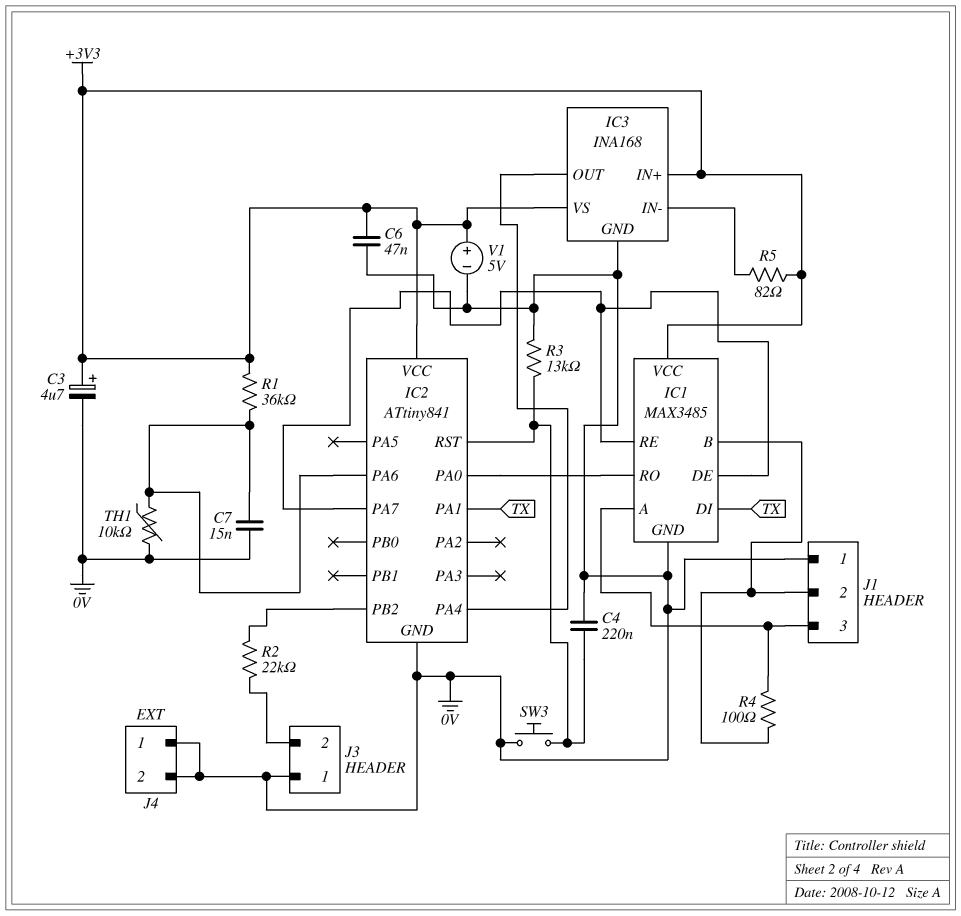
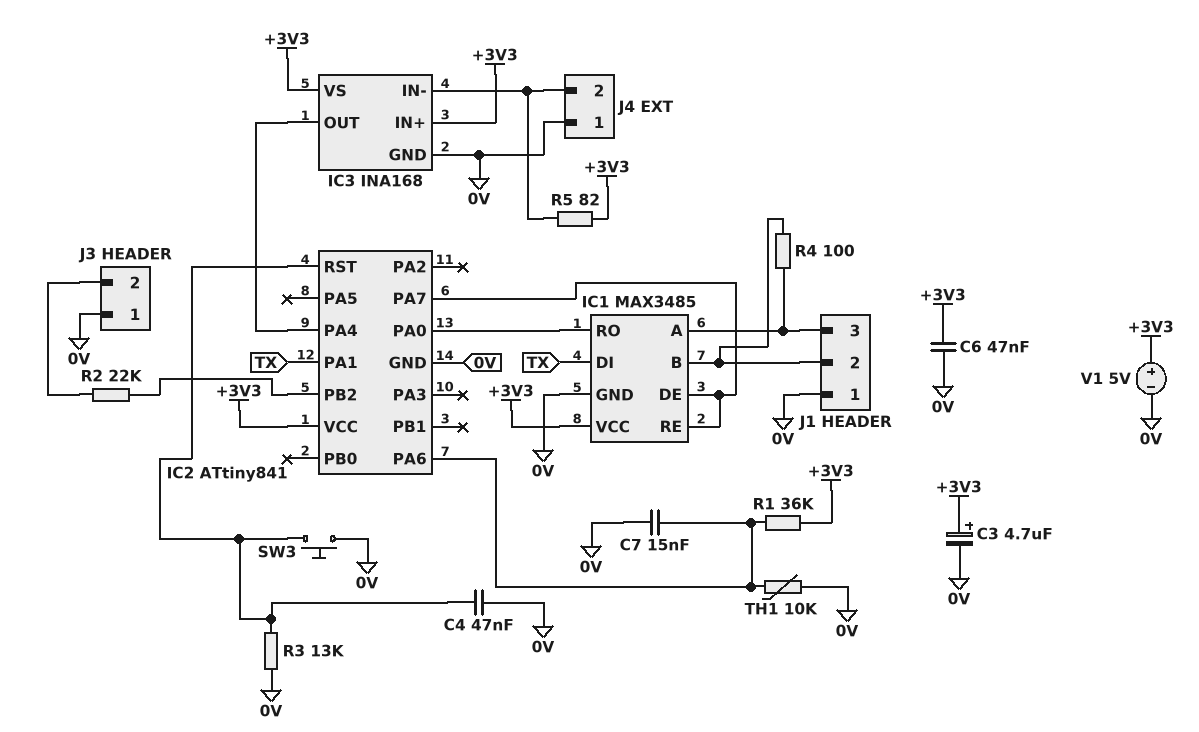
C4: 220nF (0V, IC2/RST) -> 47nF (0V, IC2/RST)
J4 pin 2: 0V -> IC3/IN-

